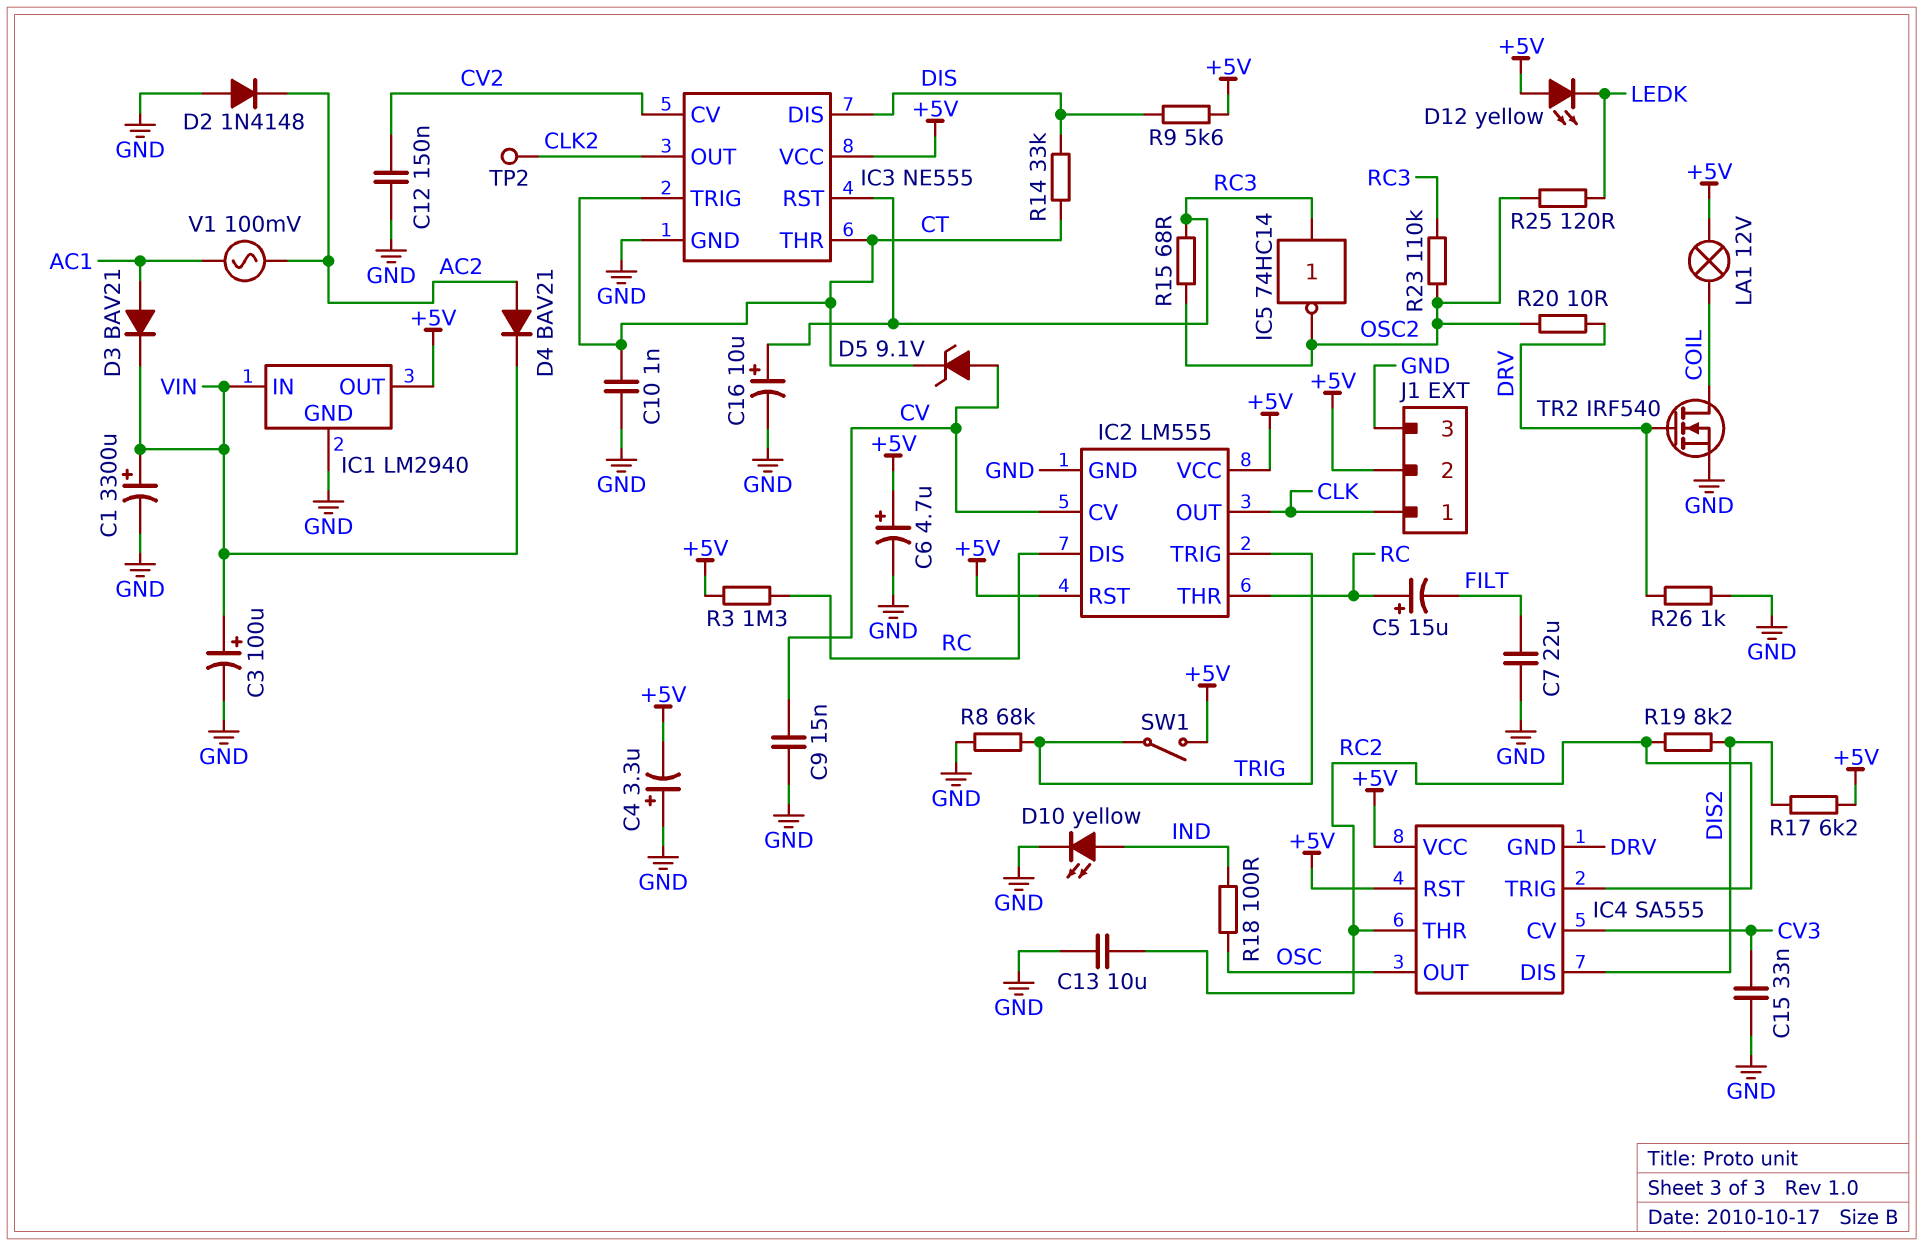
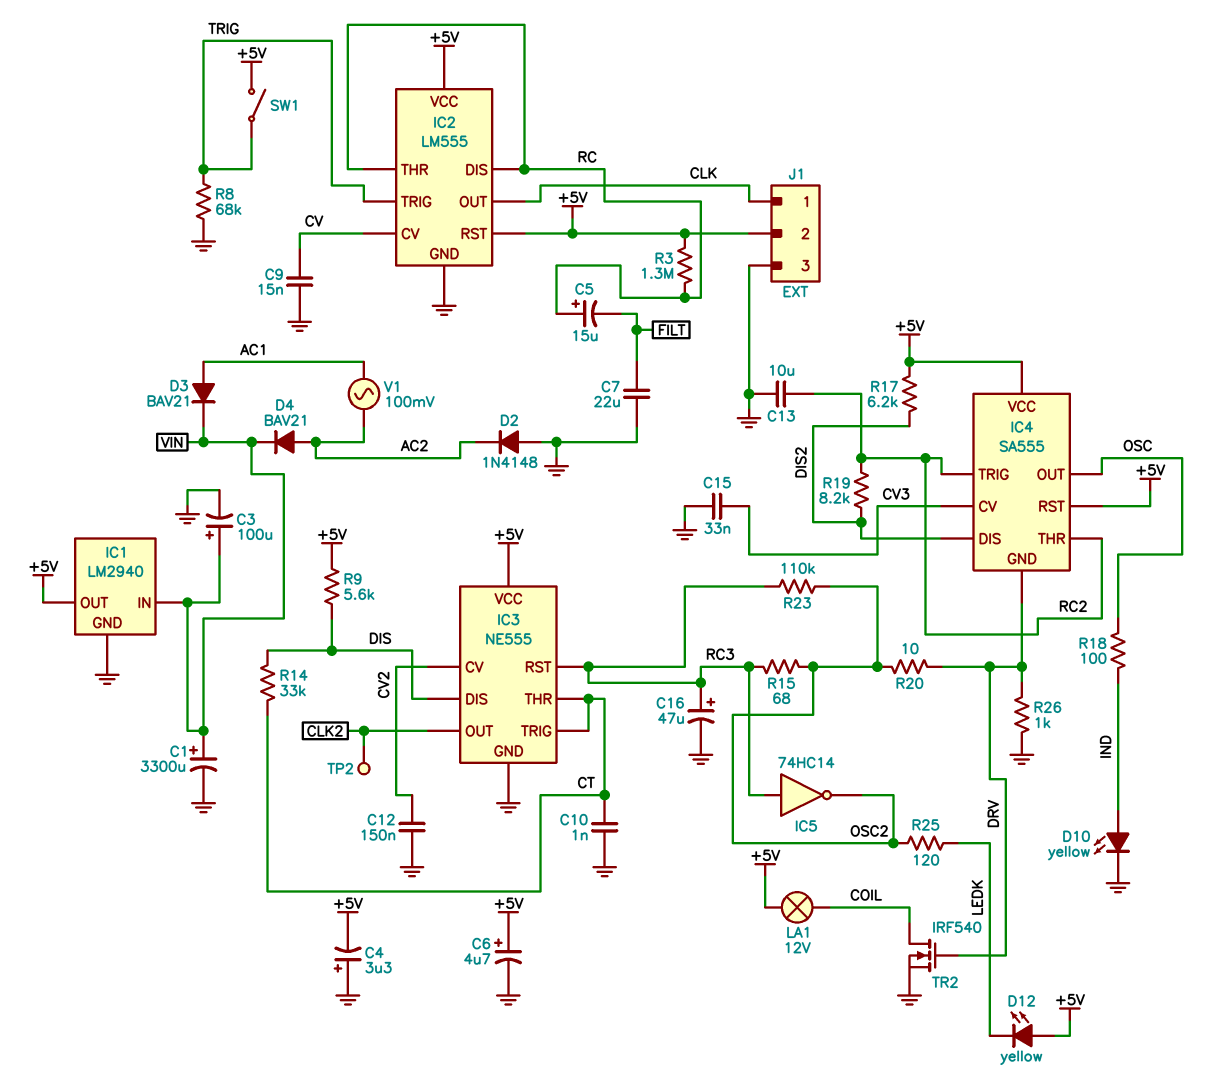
C16: 10uF (plus RC3, minus GND) -> 47uF (plus RC3, minus GND)
D5: zener 9.1V (A CV, K CT) -> none

